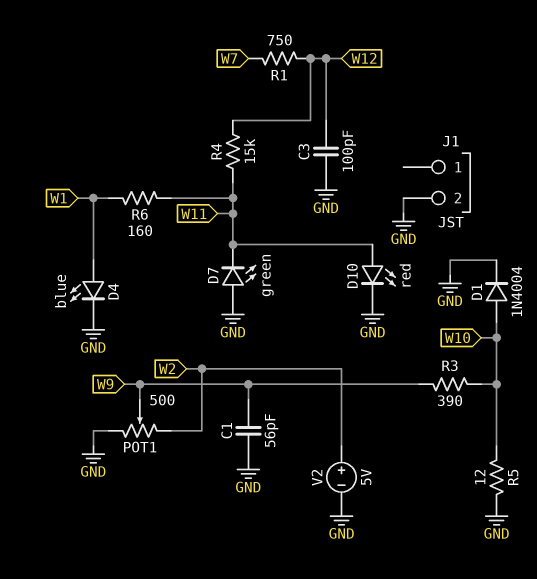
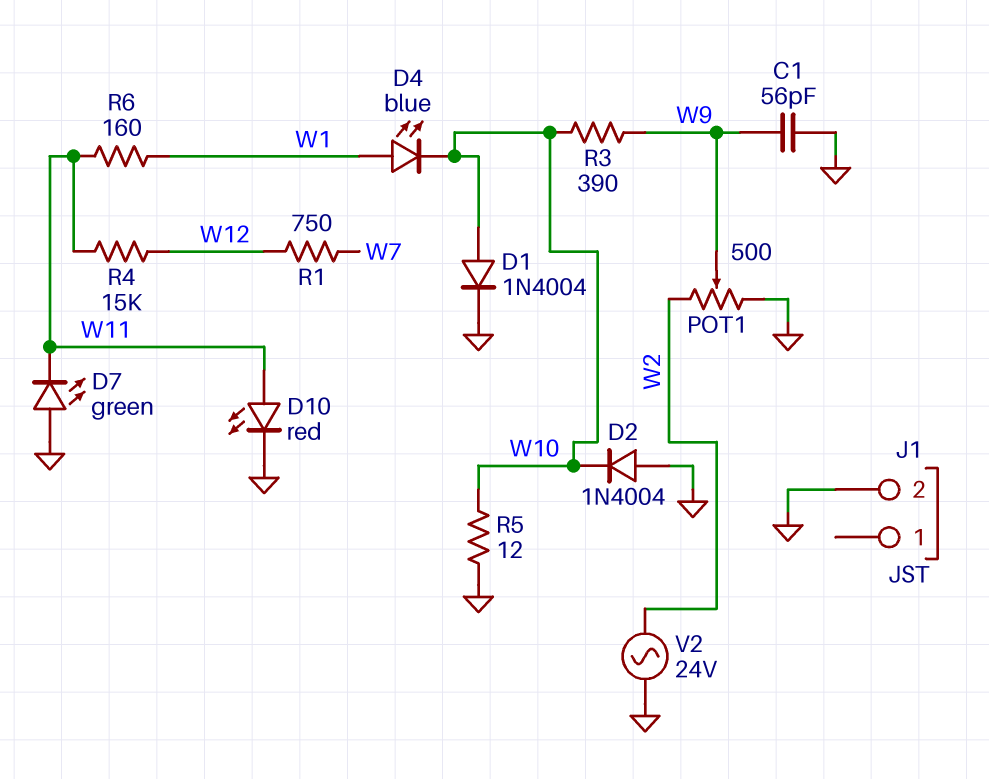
C3: 100pF (GND, W12) -> none
D2: none -> diode 1N4004 (A GND, K W10)
D4: LED blue (A W1, K GND) -> LED blue (A W1, K W10)
V2: 5V (plus W2, minus GND) -> AC 24V (GND, W2)

